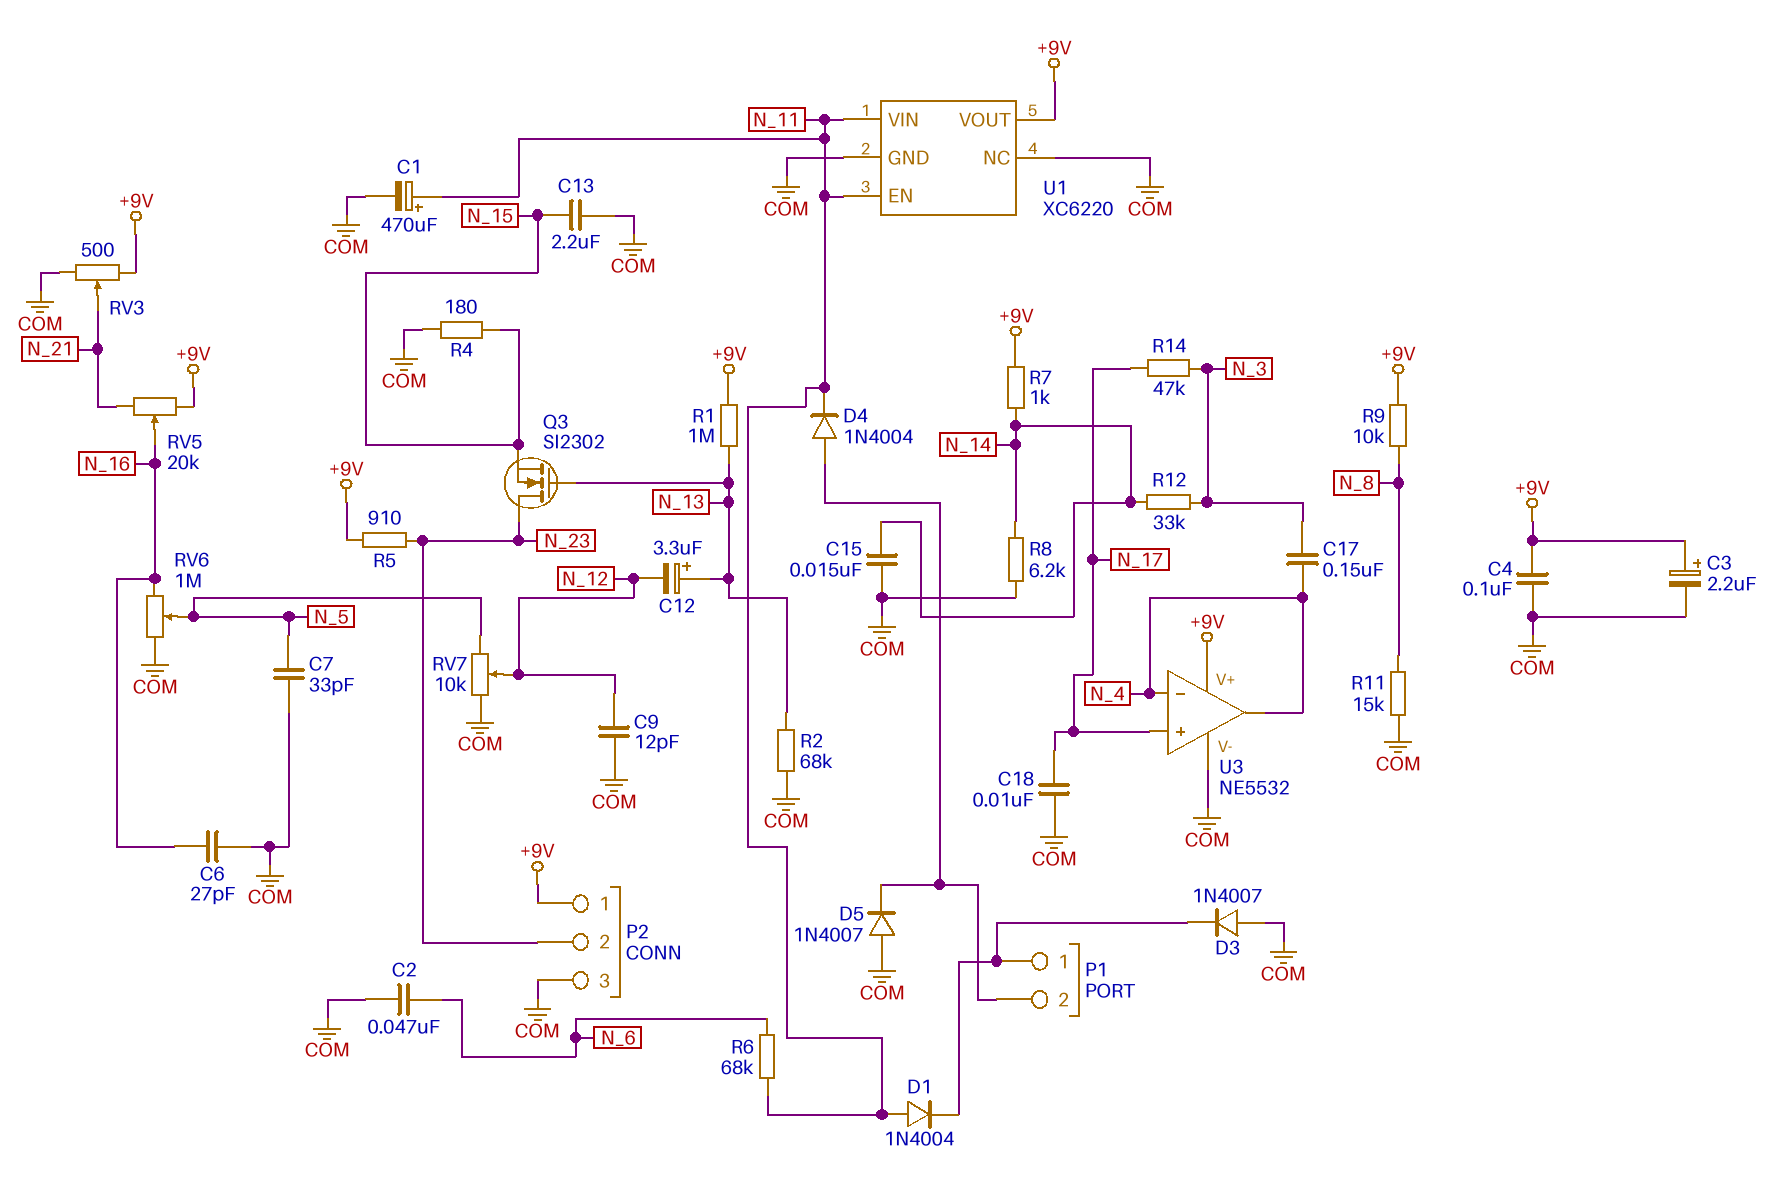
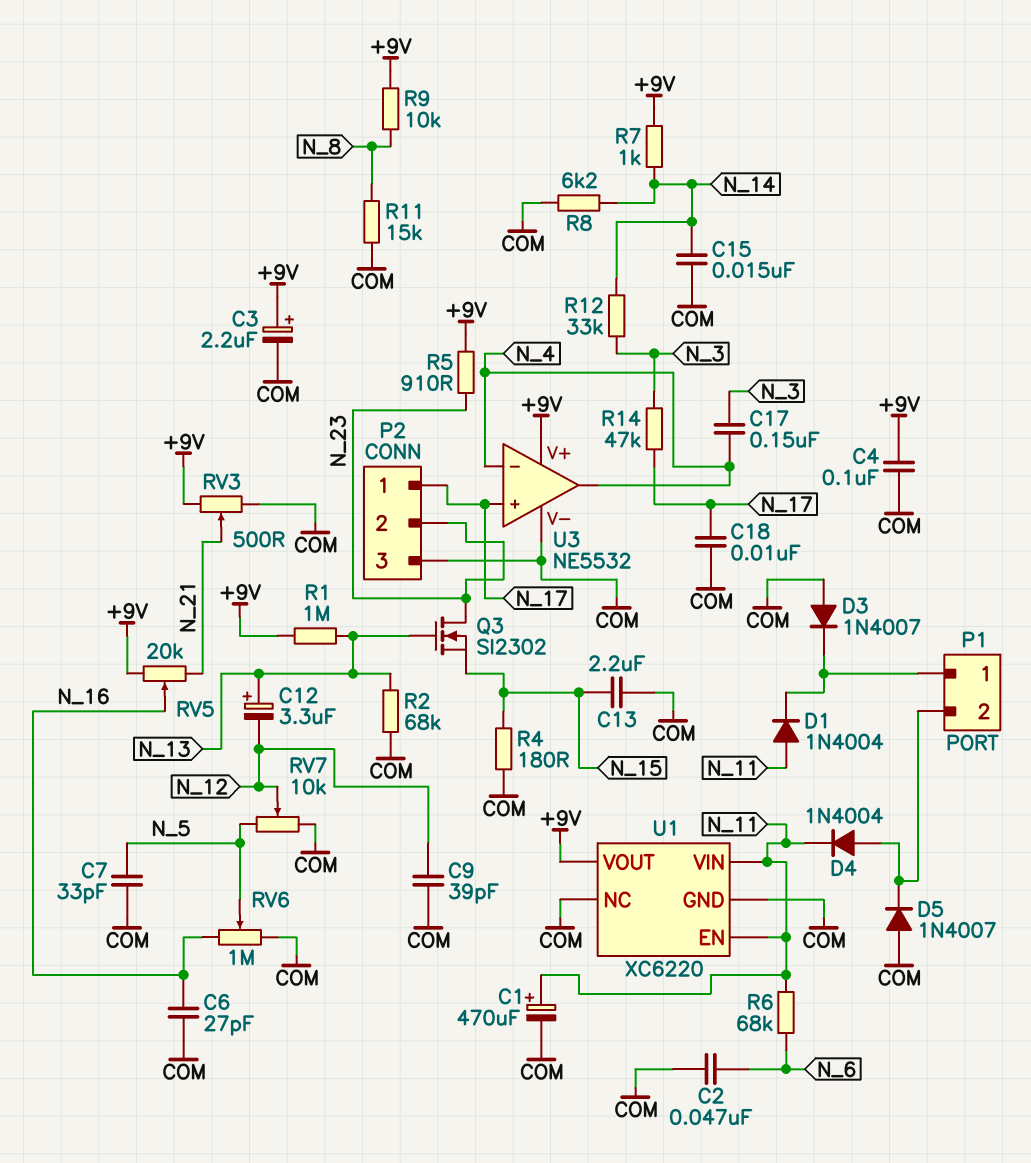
C9: 12pF (COM, N_12) -> 39pF (COM, N_12)
P2 pin 1: +9V -> N_17

